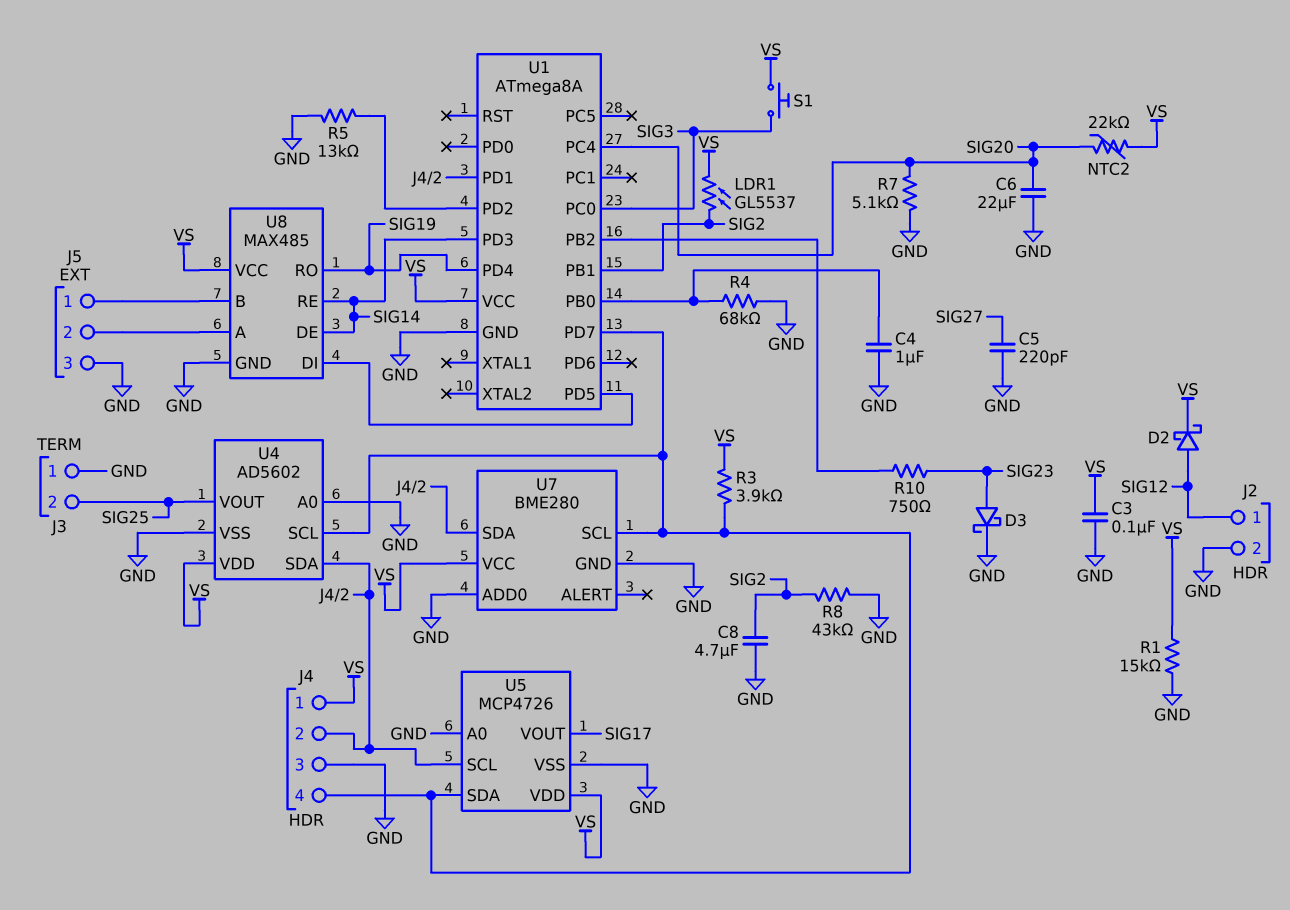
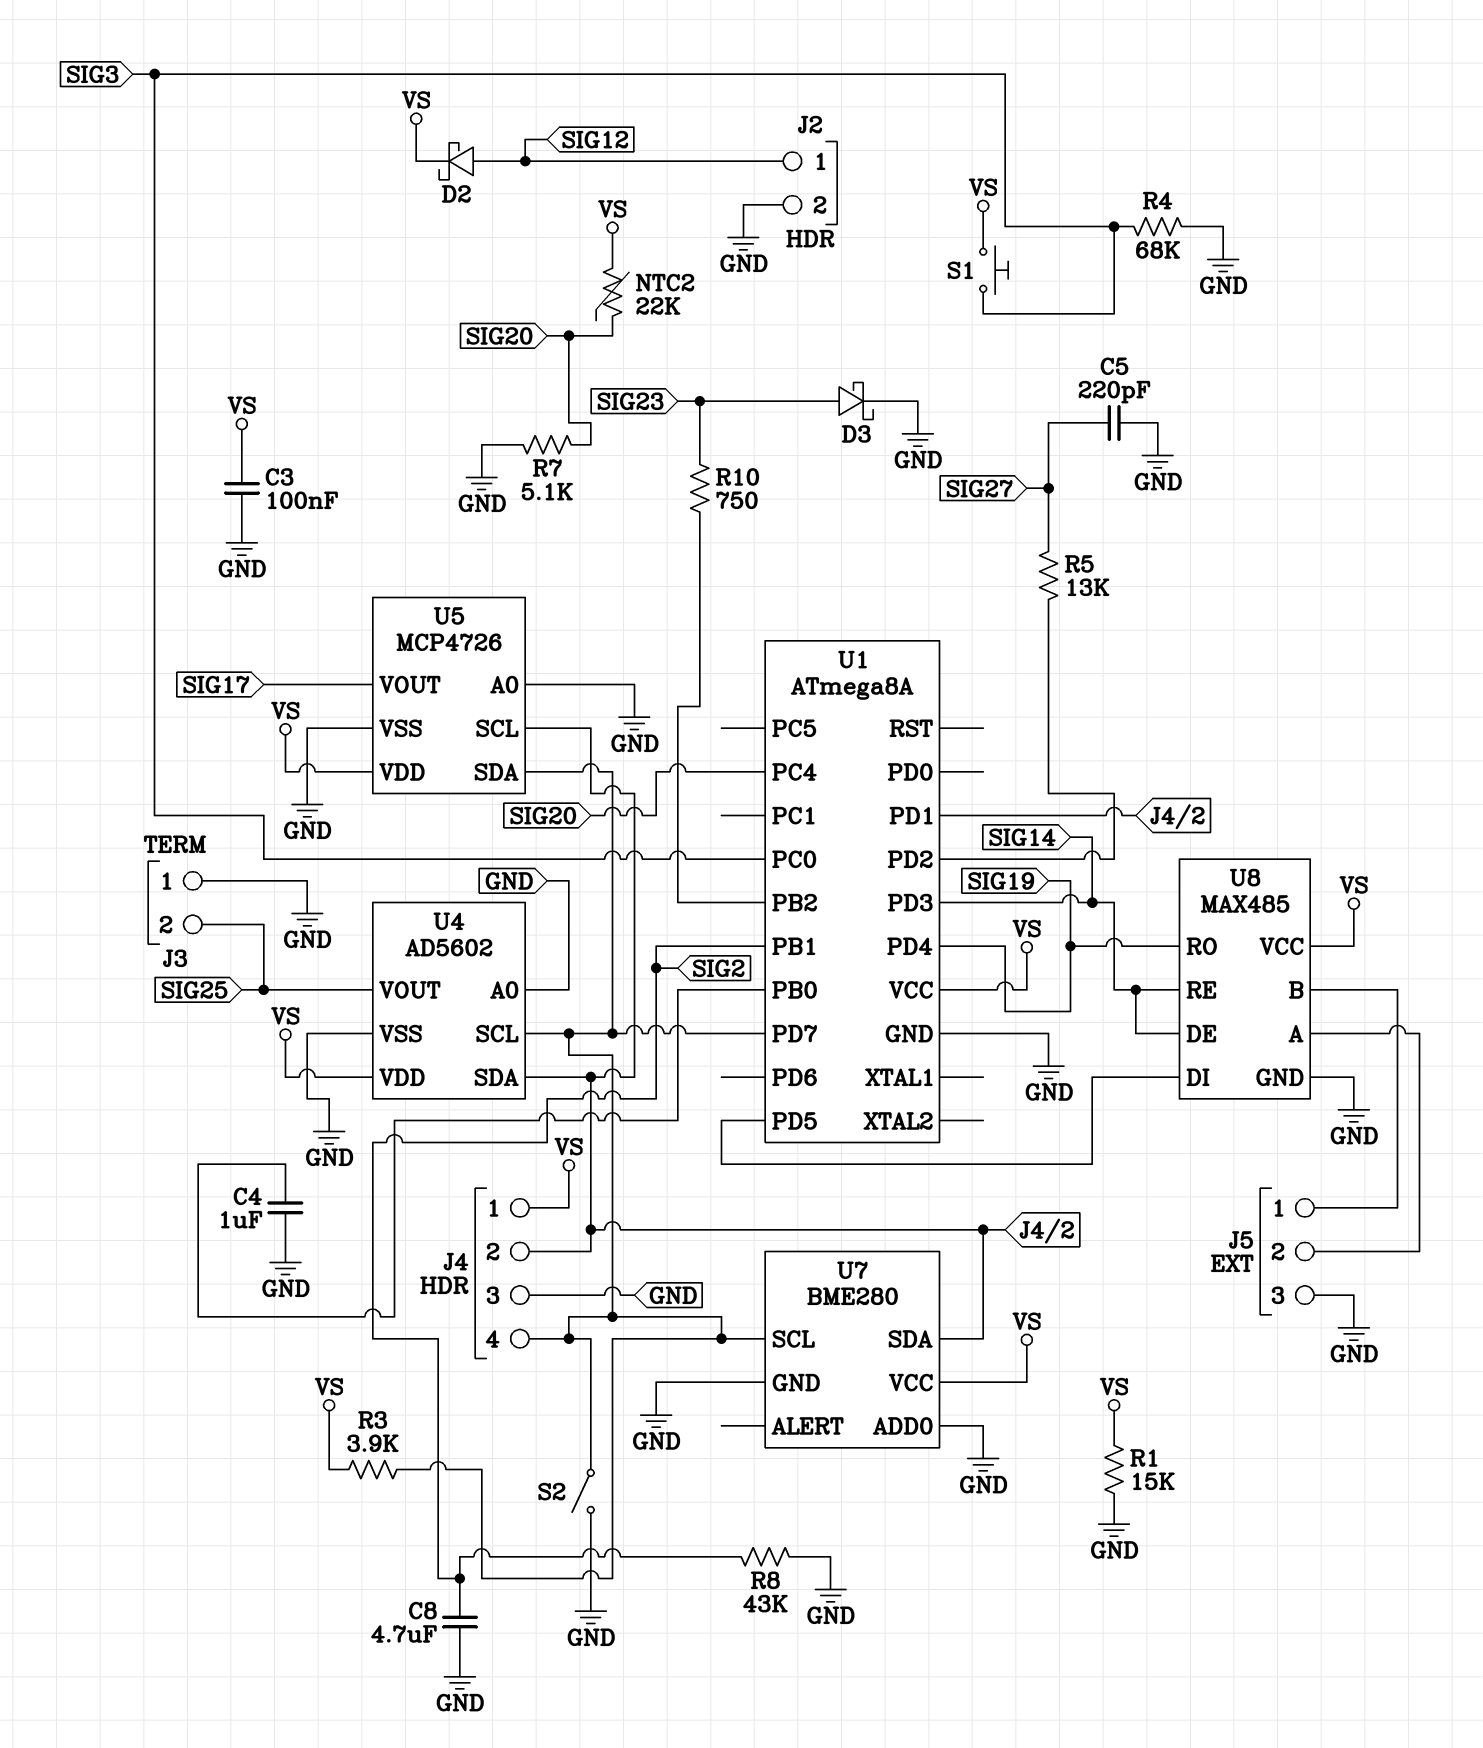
C6: 22uF (GND, SIG20) -> none
LDR1: GL5537 (SIG2, VS) -> none
R4: 68k (GND, U1/PB0) -> 68k (GND, SIG3)
R5: 13k (GND, U1/PD2) -> 13k (SIG27, U1/PD2)
S2: none -> switch (GND, J4/4)

